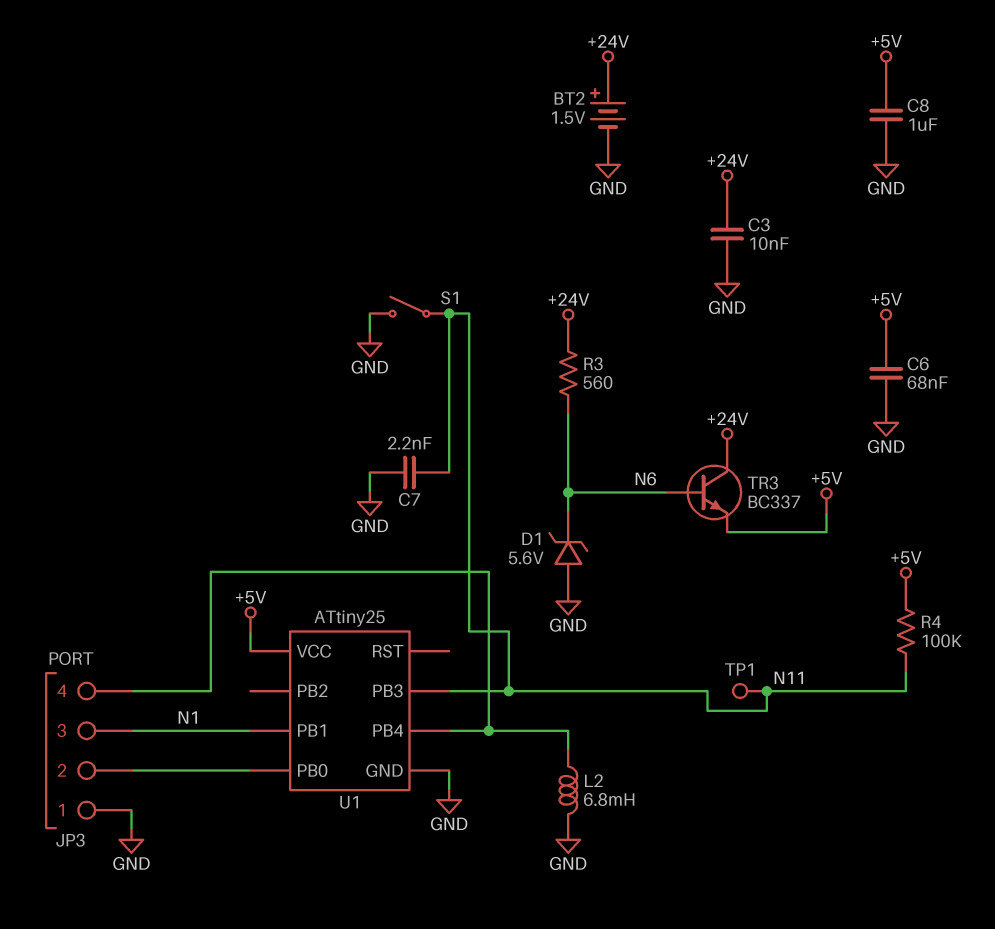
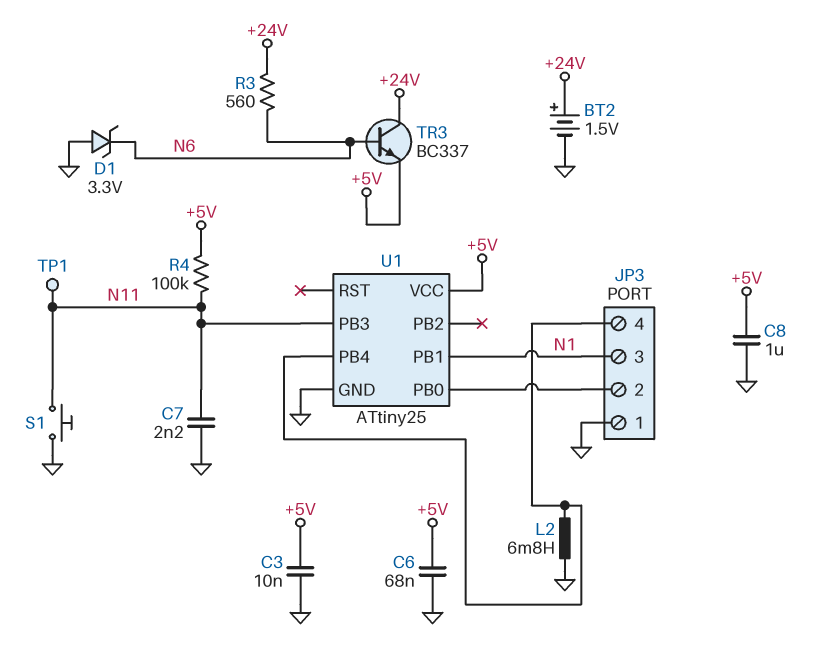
C3: 10nF (+24V, GND) -> 10nF (+5V, GND)
D1: zener 5.6V (A GND, K N6) -> zener 3.3V (A GND, K N6)
S1: switch (GND, N11) -> button (GND, N11)

